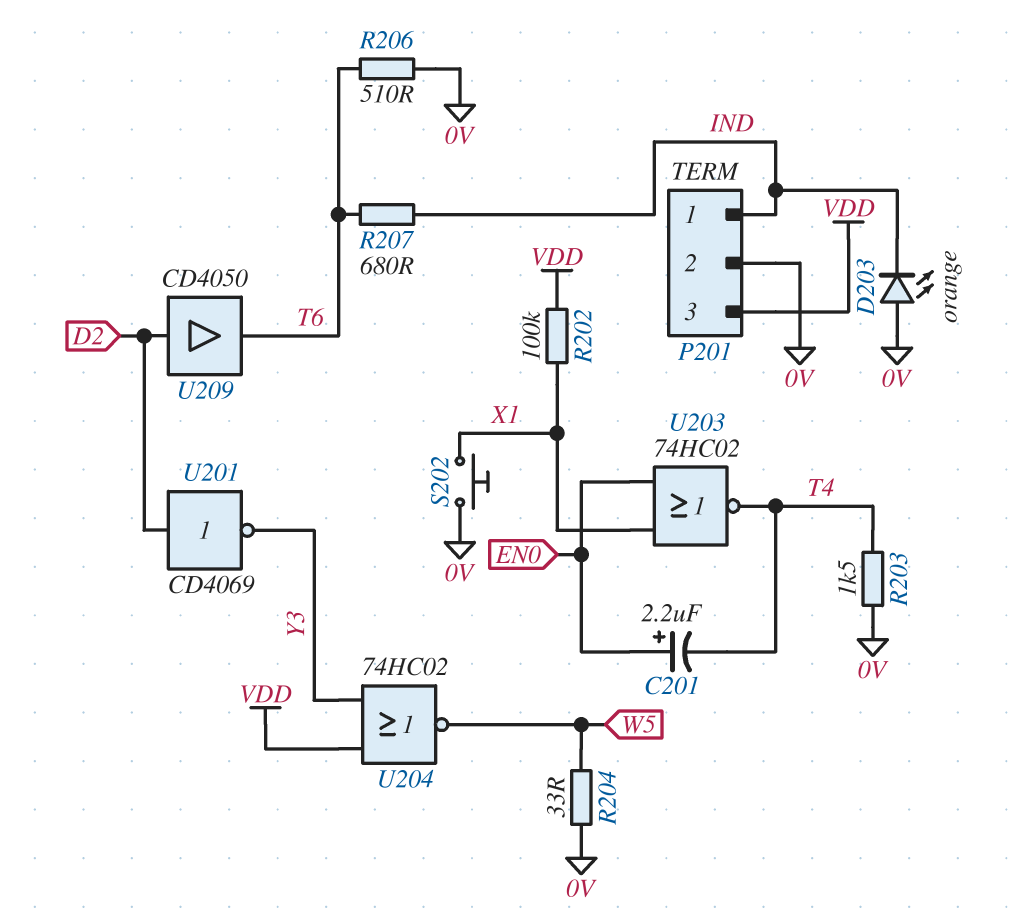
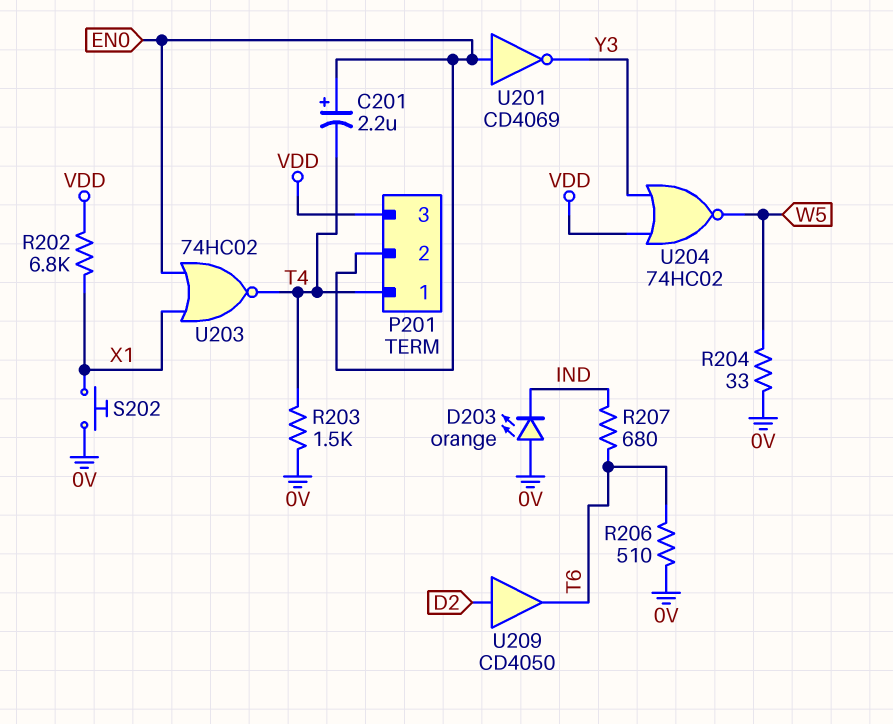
P201 pin 1: IND -> T4
P201 pin 2: 0V -> EN0
R202: 100k (VDD, X1) -> 6.8k (VDD, X1)
U201: NOT CD4069 (in D2, out Y3) -> NOT CD4069 (in EN0, out Y3)

